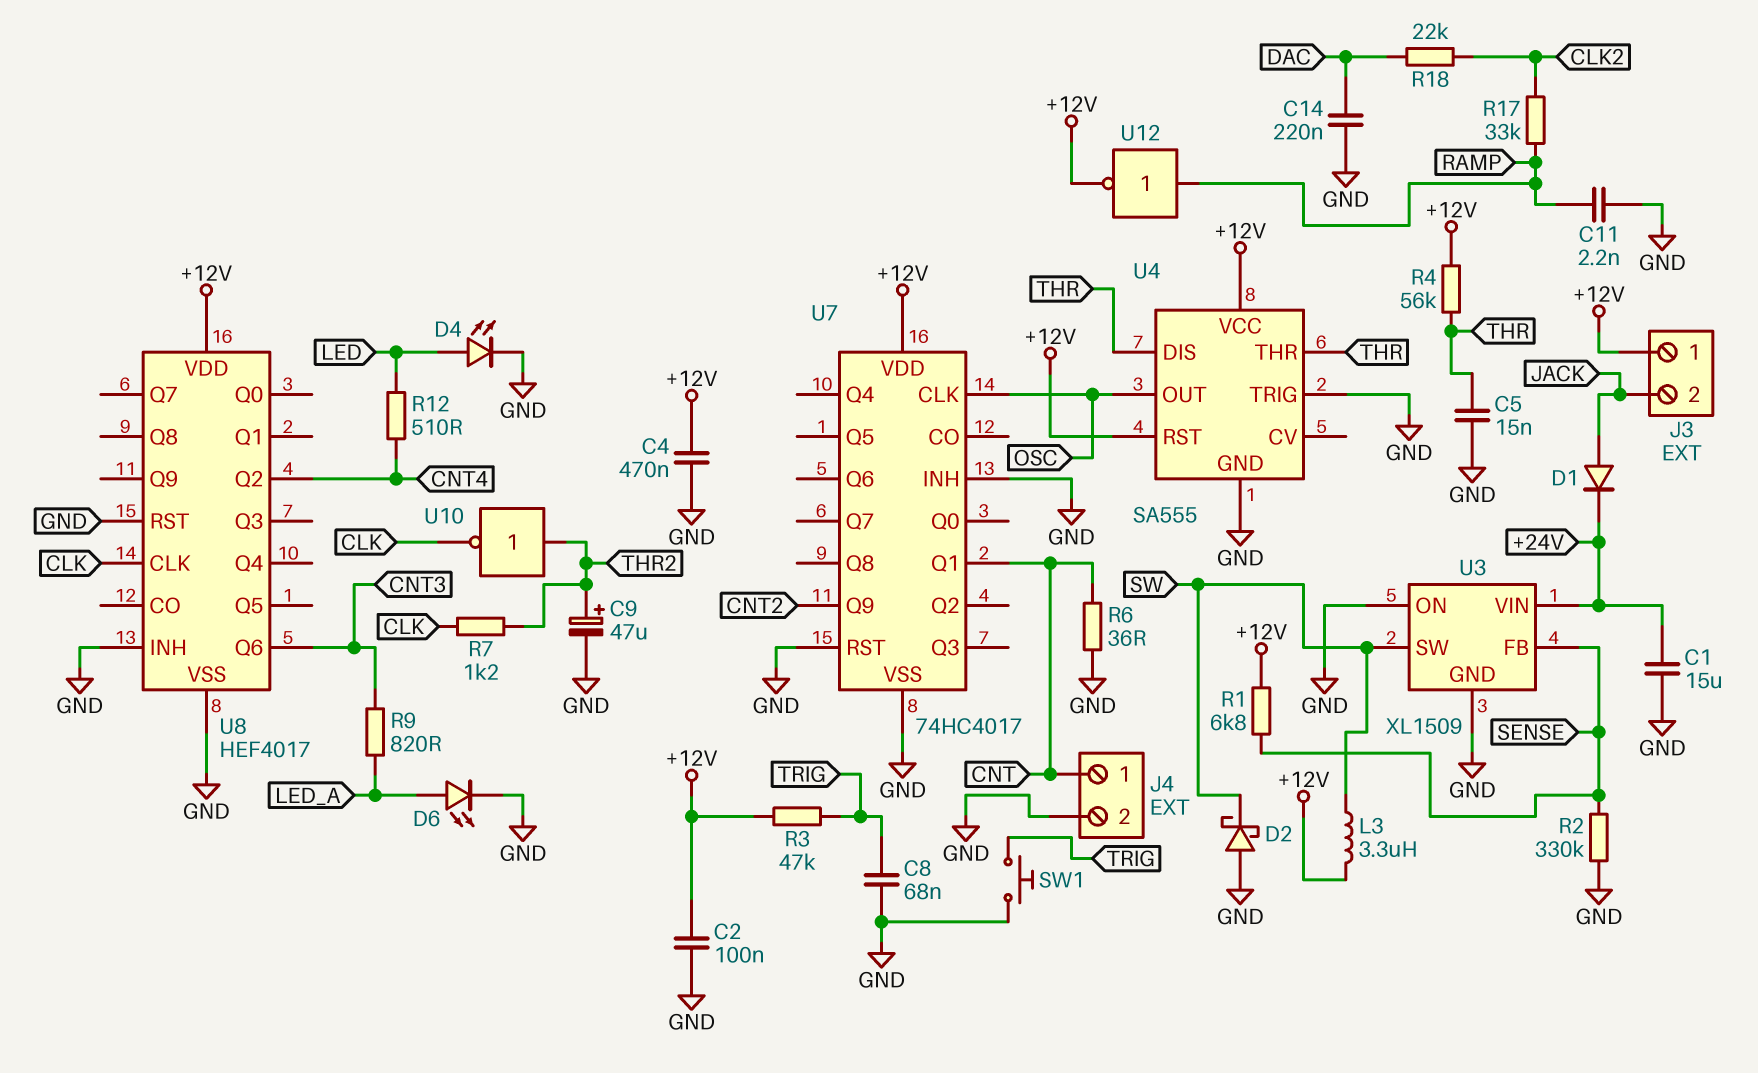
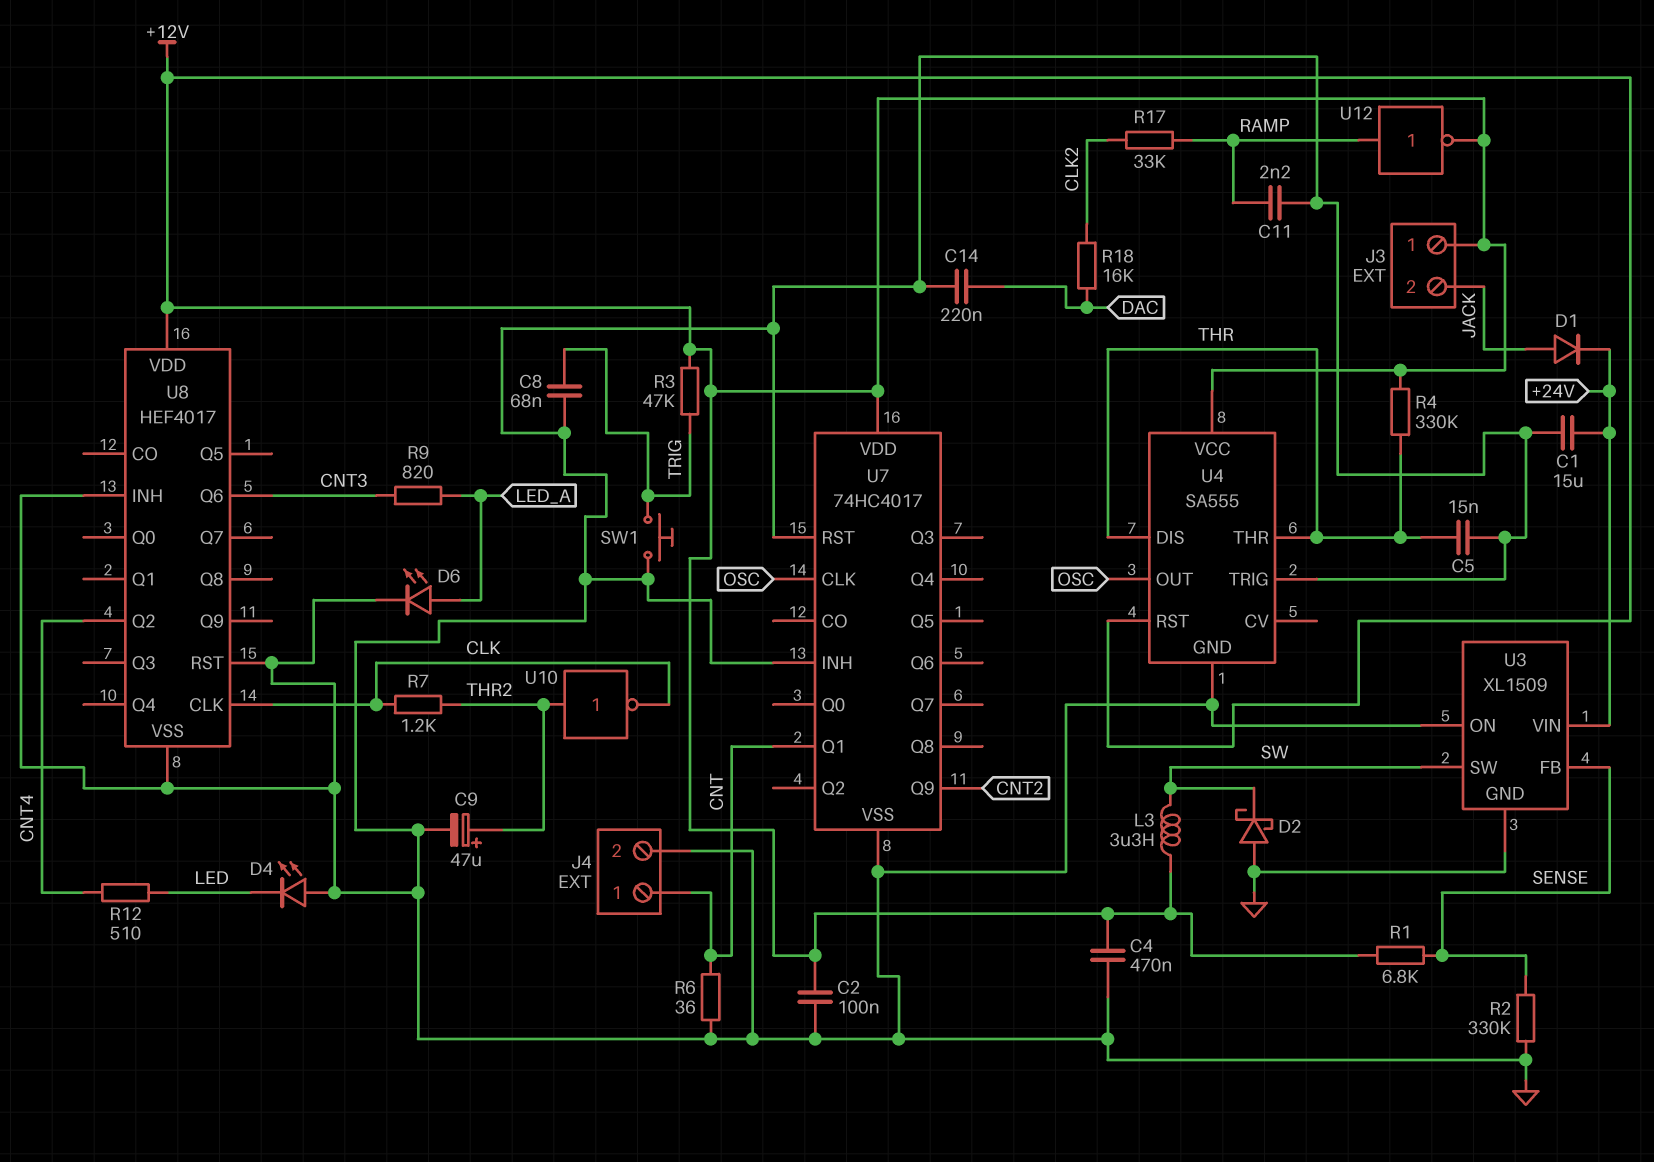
D4: LED (A LED, K GND) -> LED (A GND, K LED)
R4: 56k (+12V, THR) -> 330k (+12V, THR)
R18: 22k (CLK2, DAC) -> 16k (CLK2, DAC)

